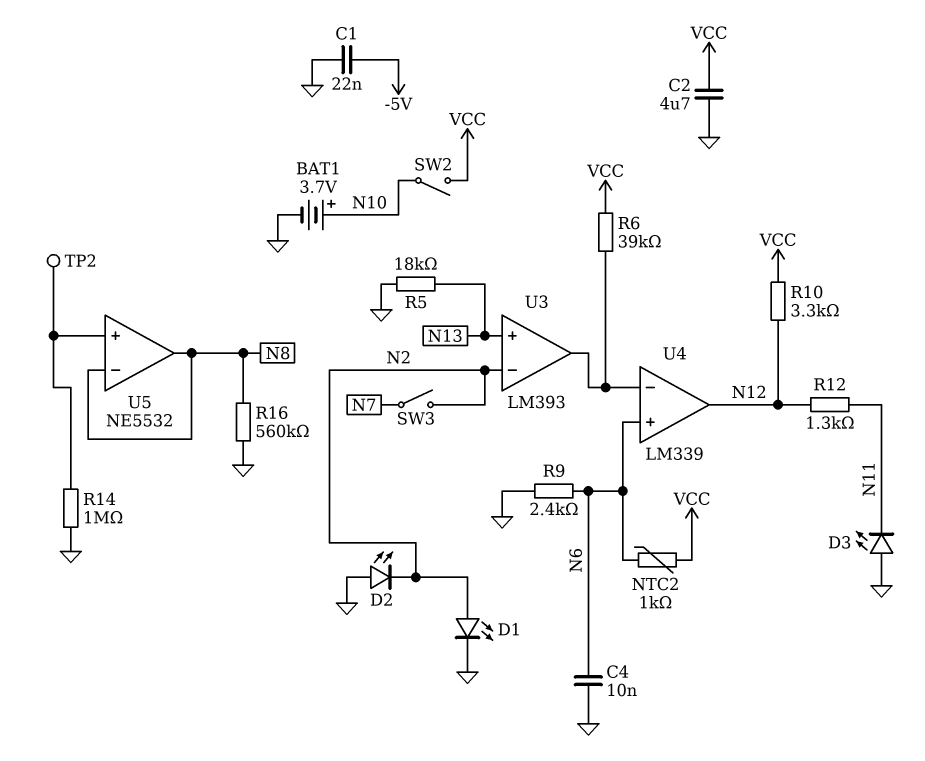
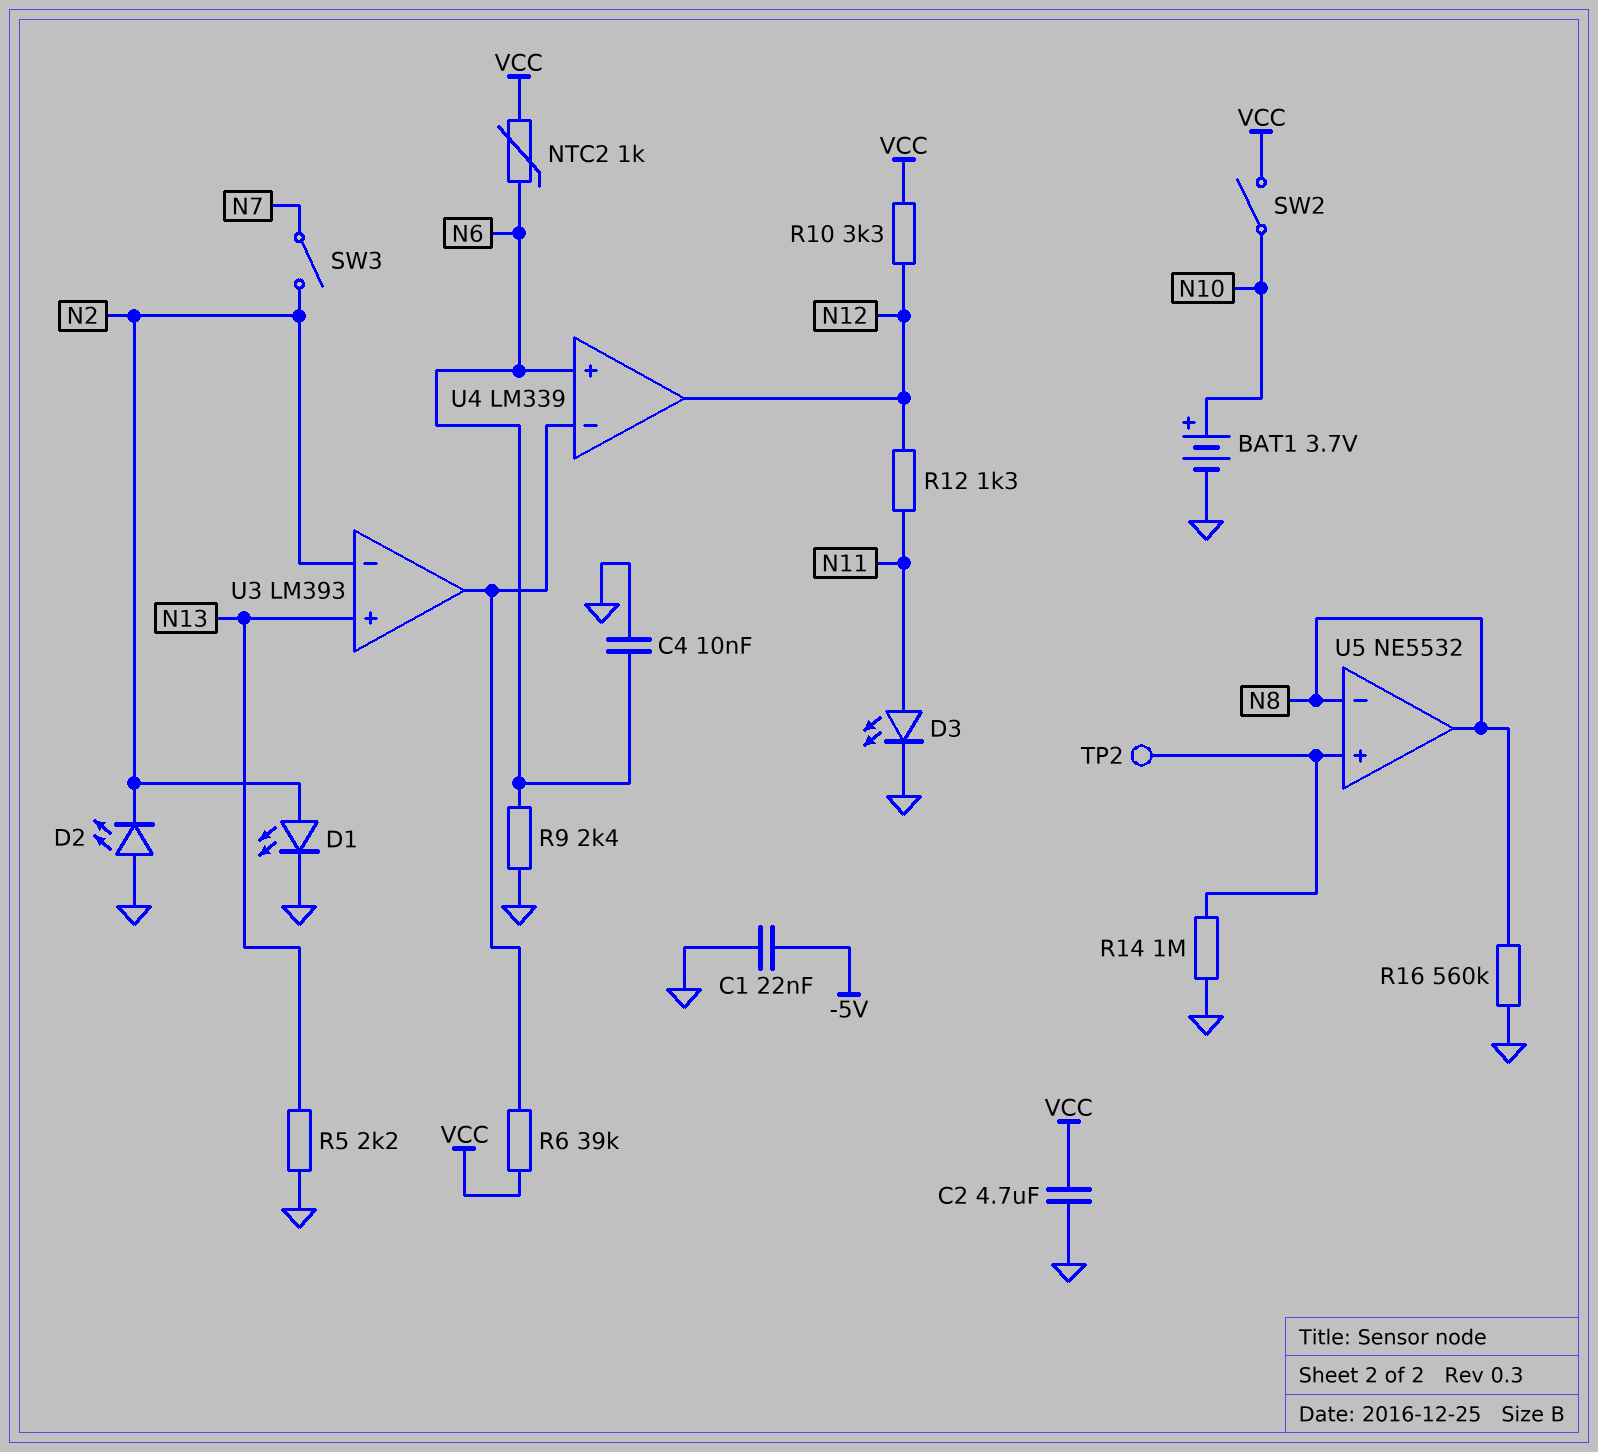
D3: LED (A GND, K N11) -> LED (A N11, K GND)
R5: 18k (GND, N13) -> 2.2k (GND, N13)

